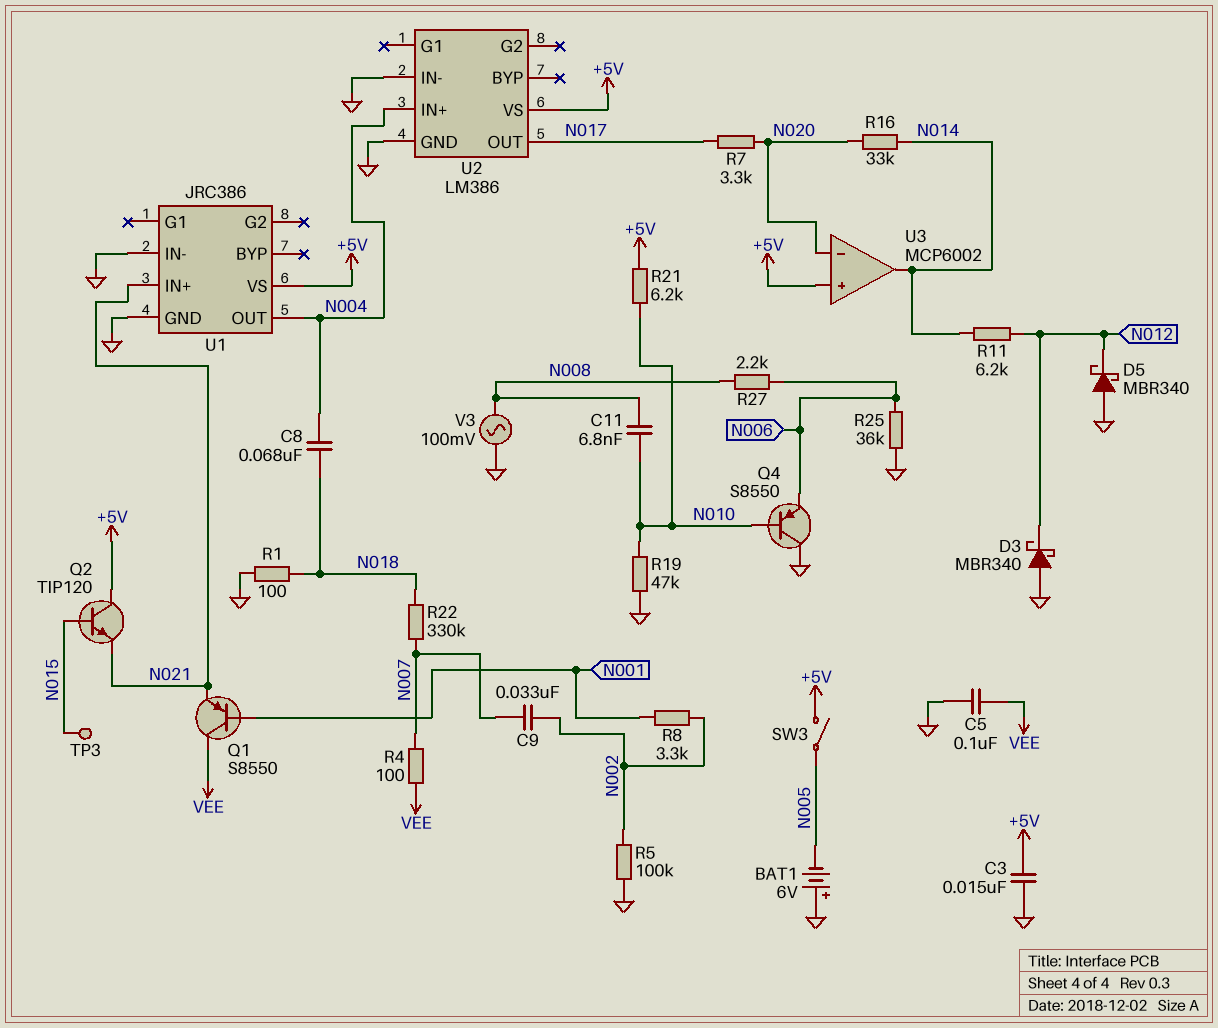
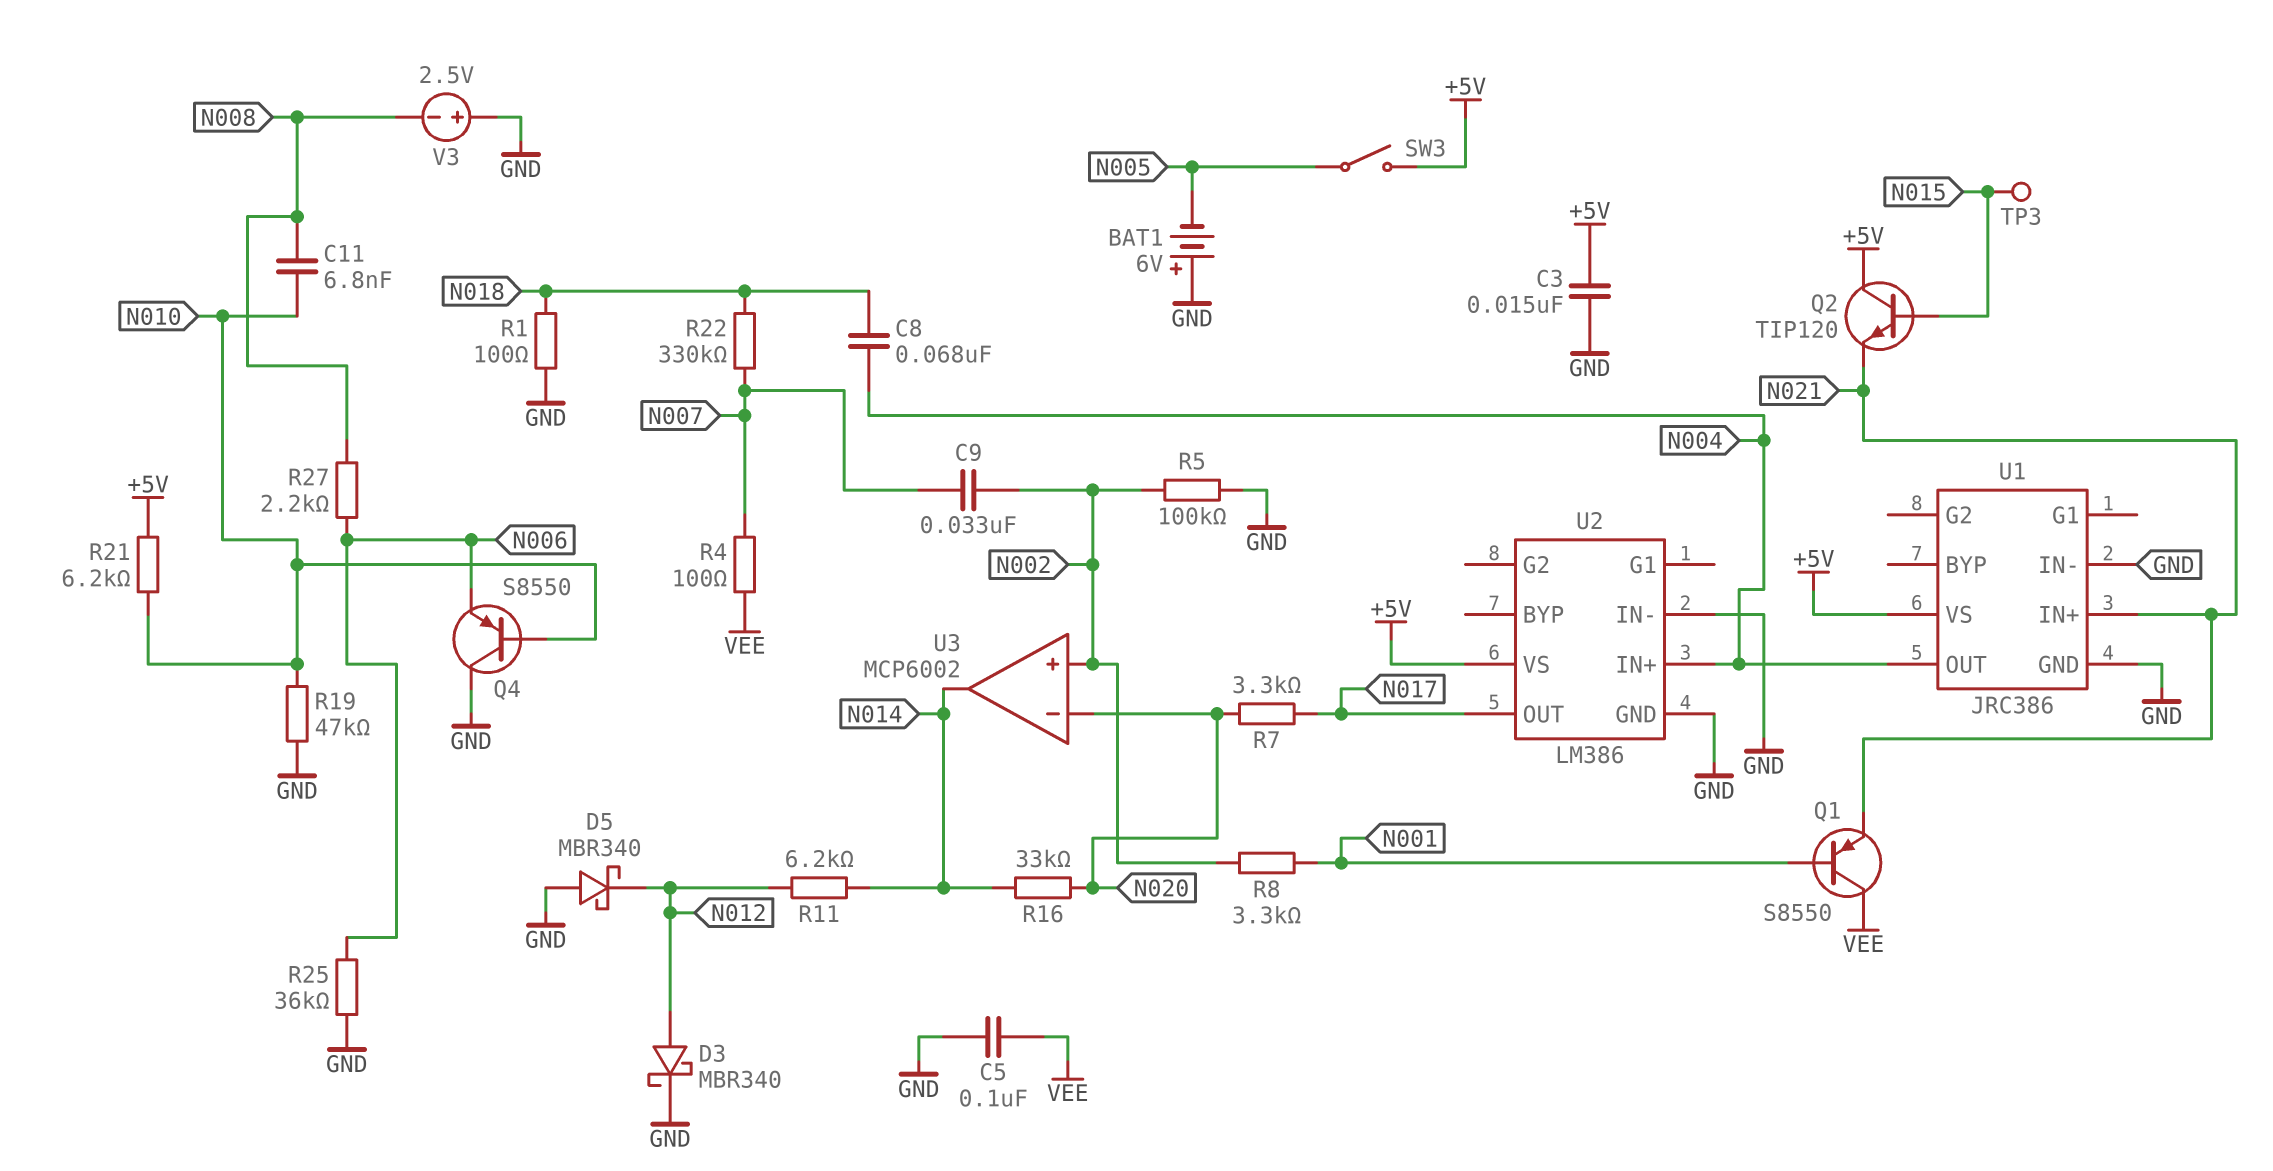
D3: schottky MBR340 (A GND, K N012) -> schottky MBR340 (A N012, K GND)
U3 pin in+: +5V -> N002
V3: AC 100mV (GND, N008) -> 2.5V (plus GND, minus N008)

